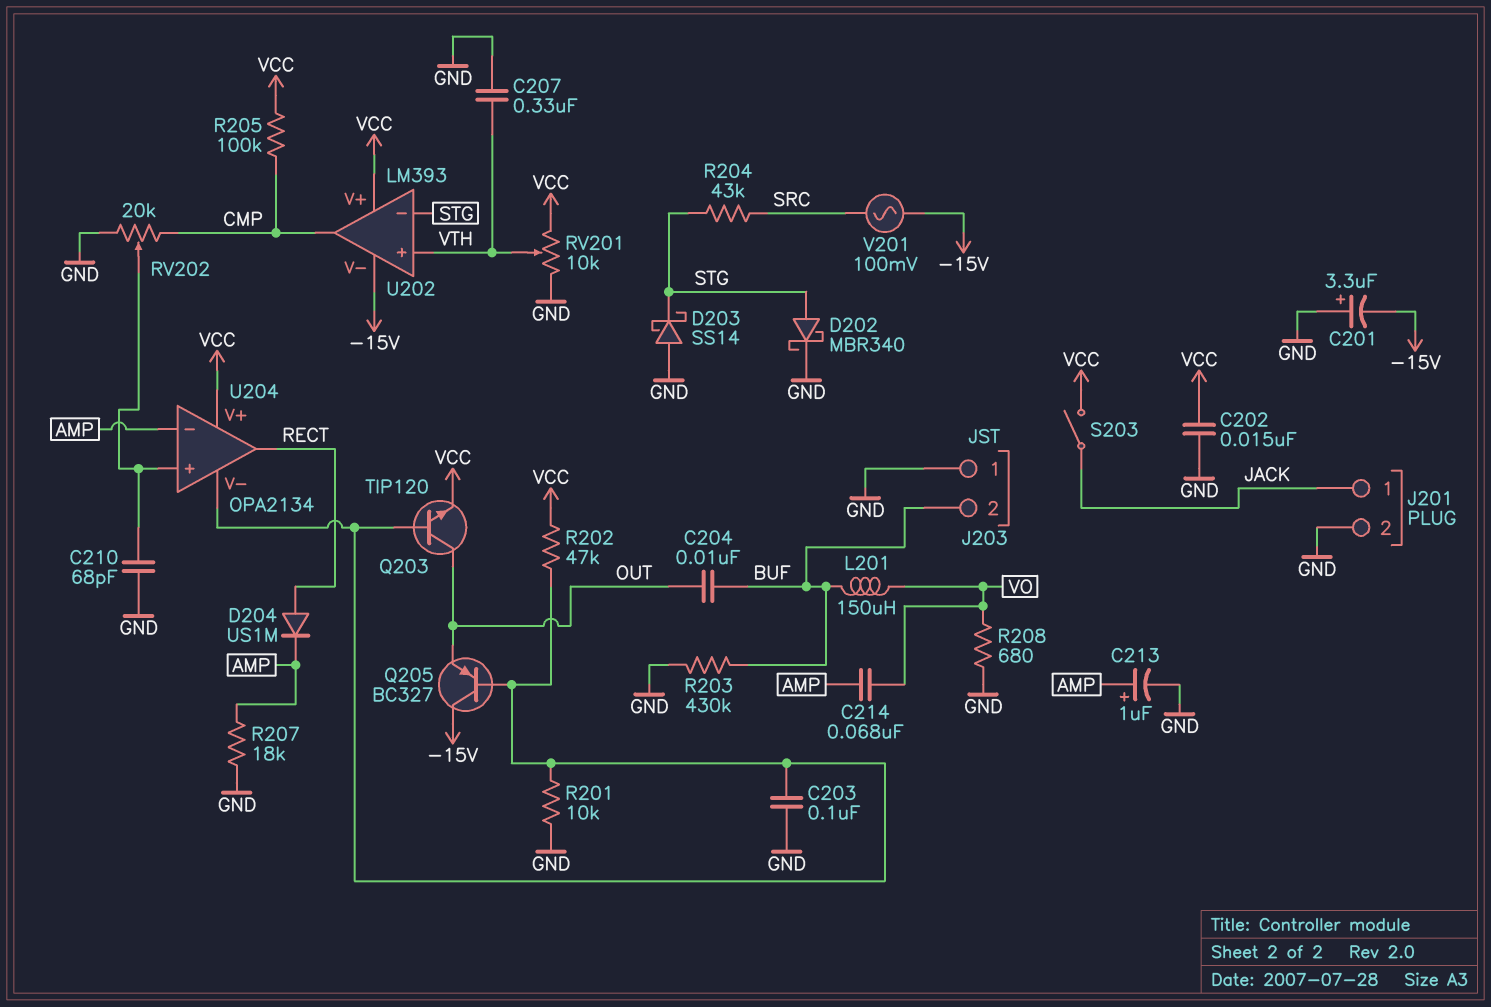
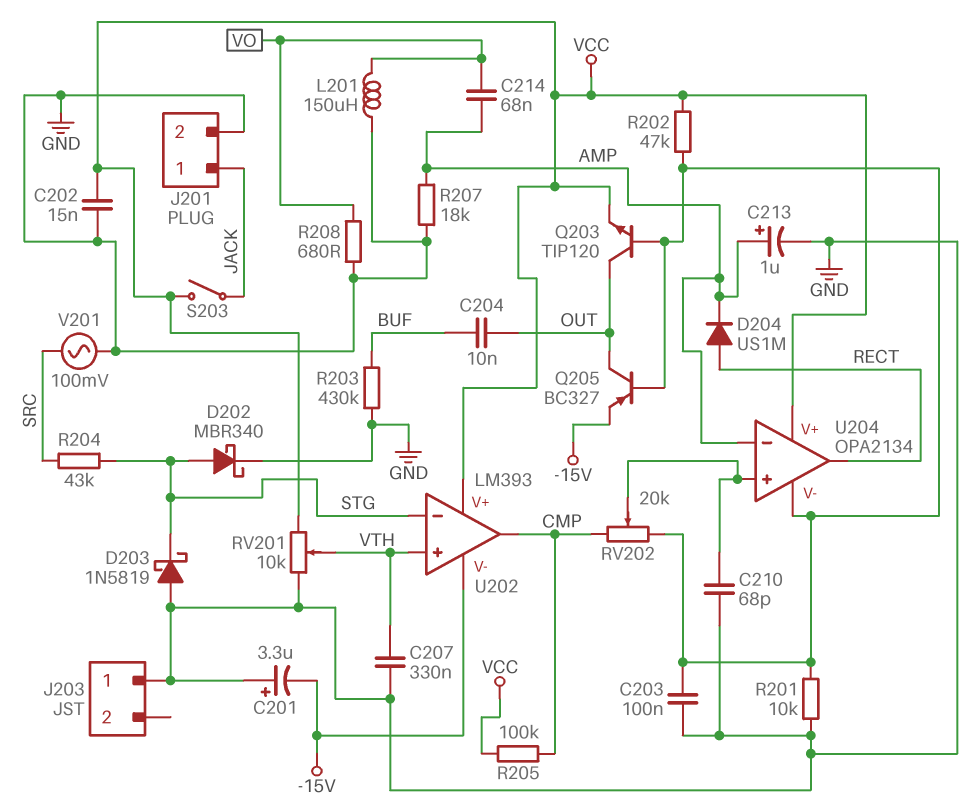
D203: schottky SS14 (A GND, K STG) -> schottky 1N5819 (A GND, K STG)
J203 pin 2: BUF -> none
L201: 150uH (BUF, VO) -> 150uH (GND, VO)
Q205: PNP BC327 (B U204/V-, C -15V, E OUT) -> PNP BC327 (B U204/V-, C OUT, E -15V)
RV202: 20k (CMP, GND, wiper U204/in+) -> 20k (CMP, U204/V-, wiper U204/in+)
V201: AC 100mV (-15V, SRC) -> AC 100mV (GND, SRC)

